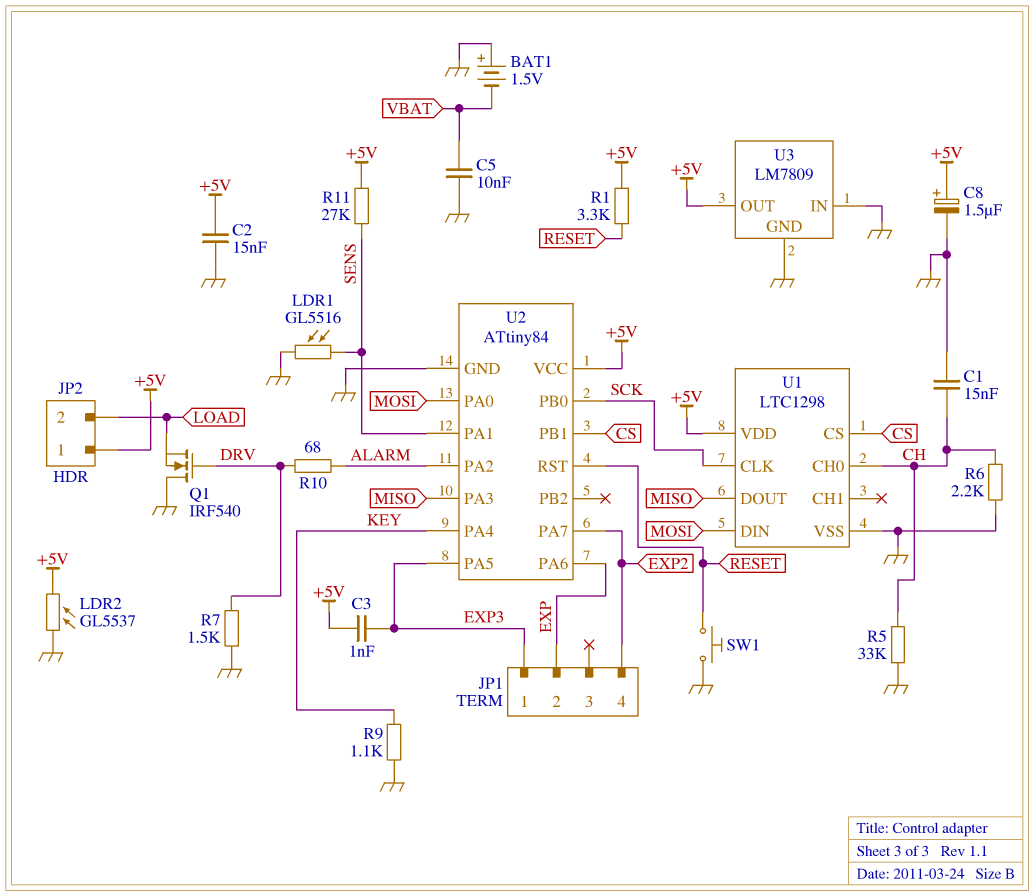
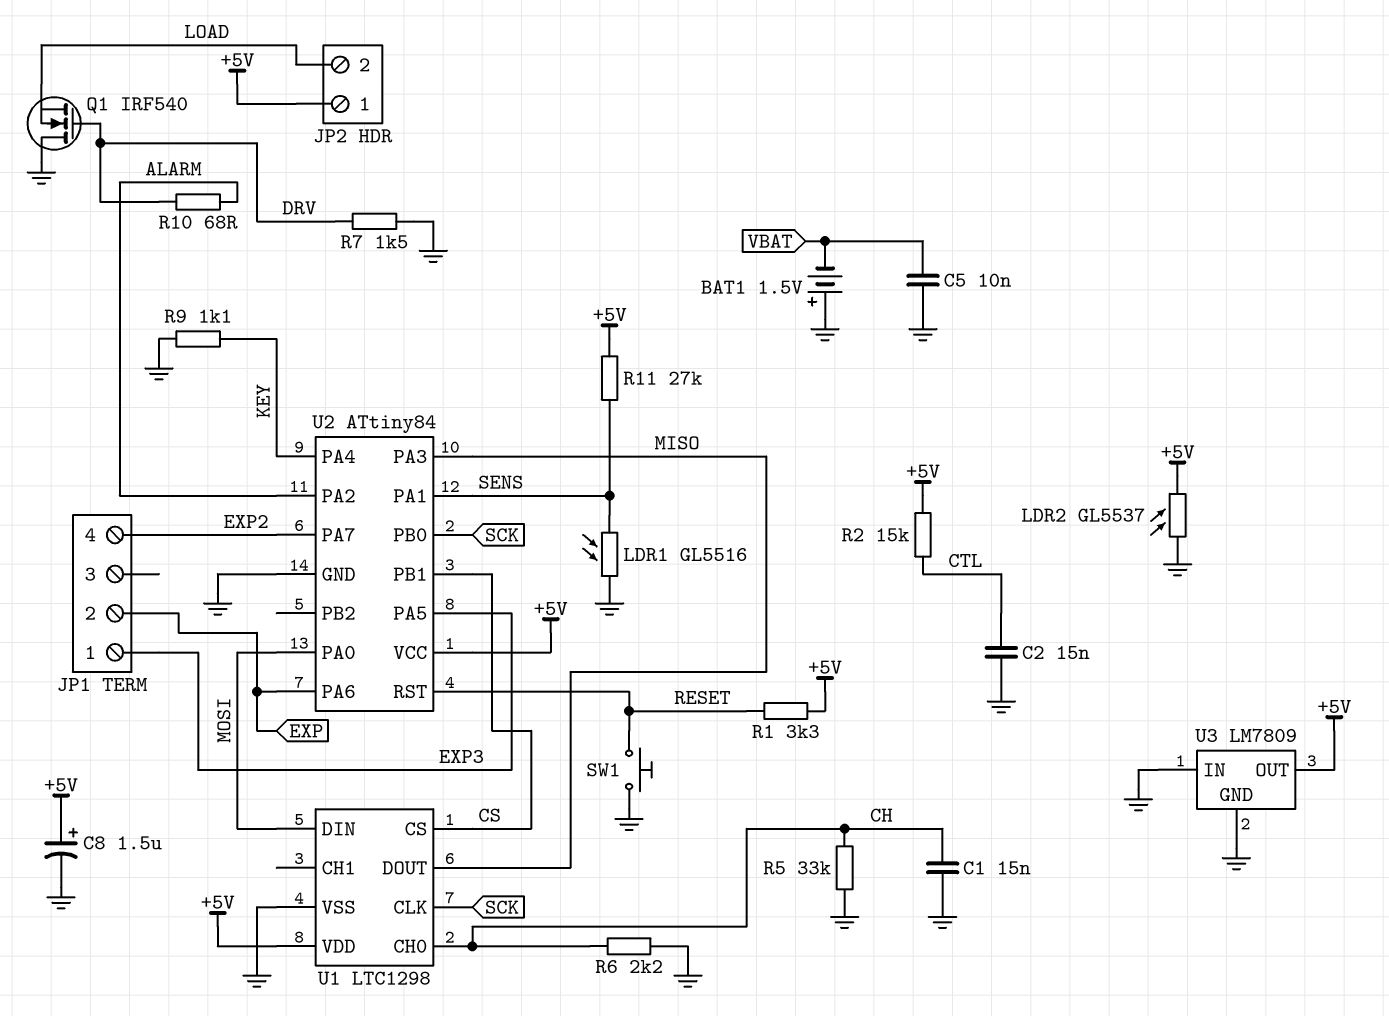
C2: 15nF (+5V, GND) -> 15nF (CTL, GND)
C3: 1nF (+5V, EXP3) -> none
R2: none -> 15k (+5V, CTL)

